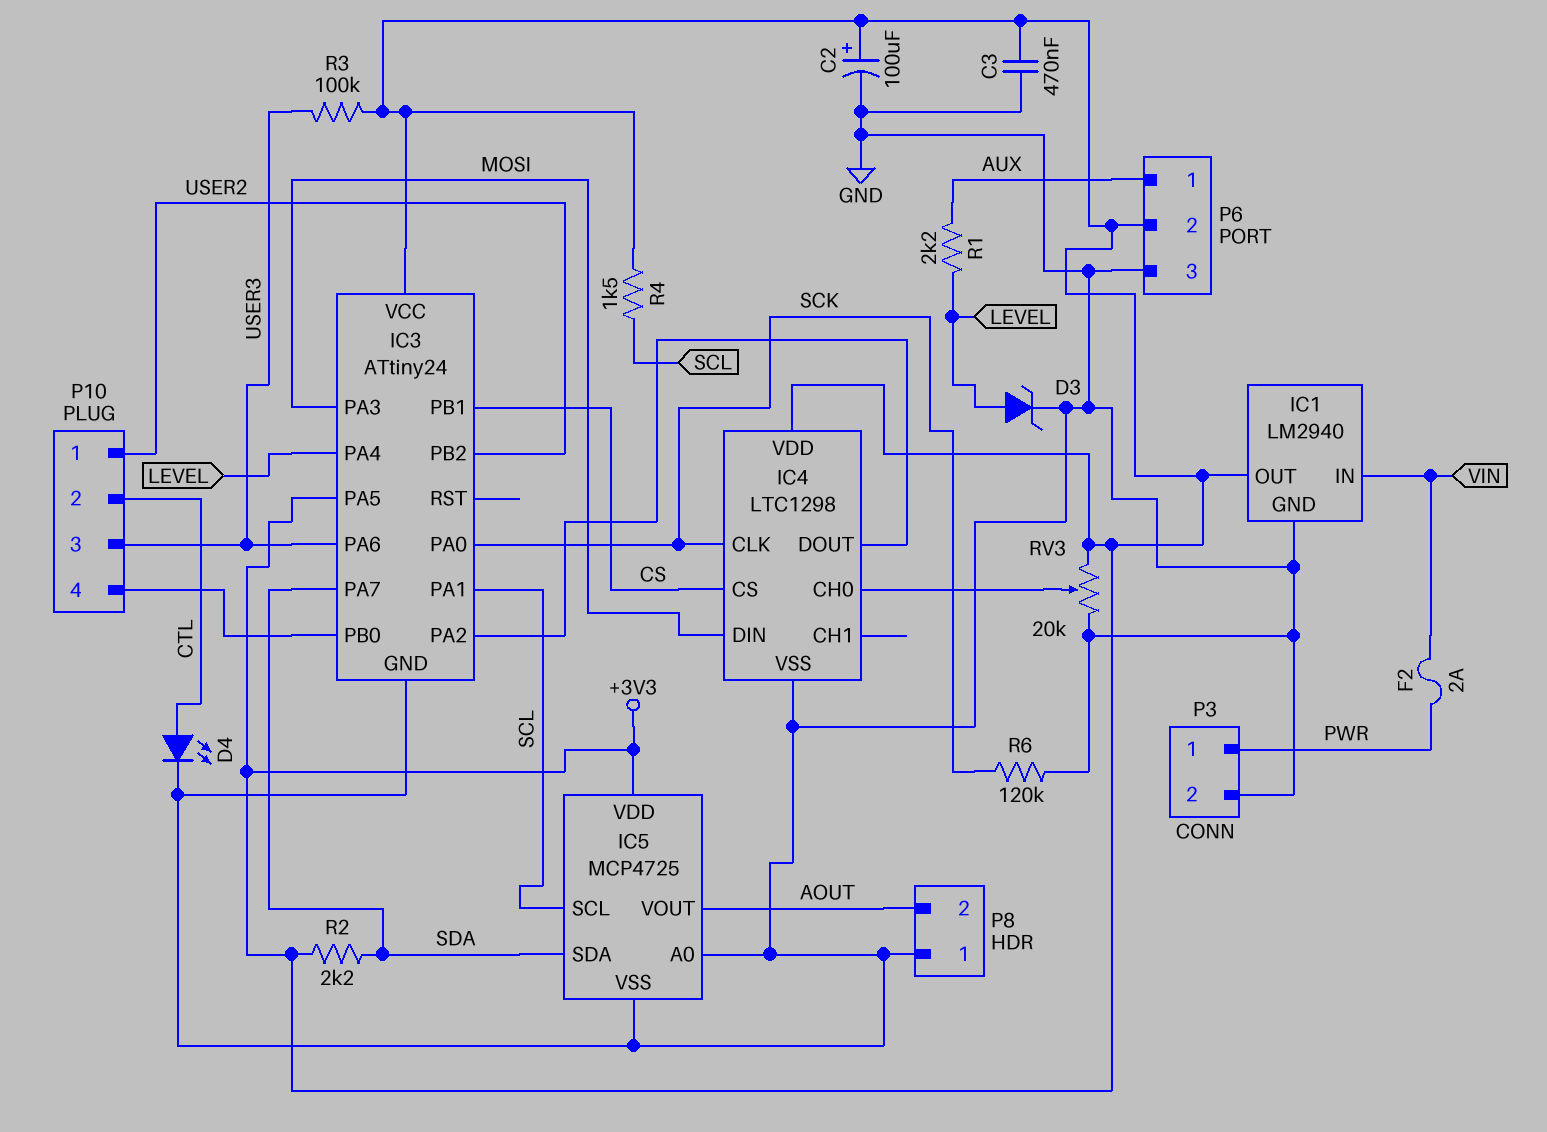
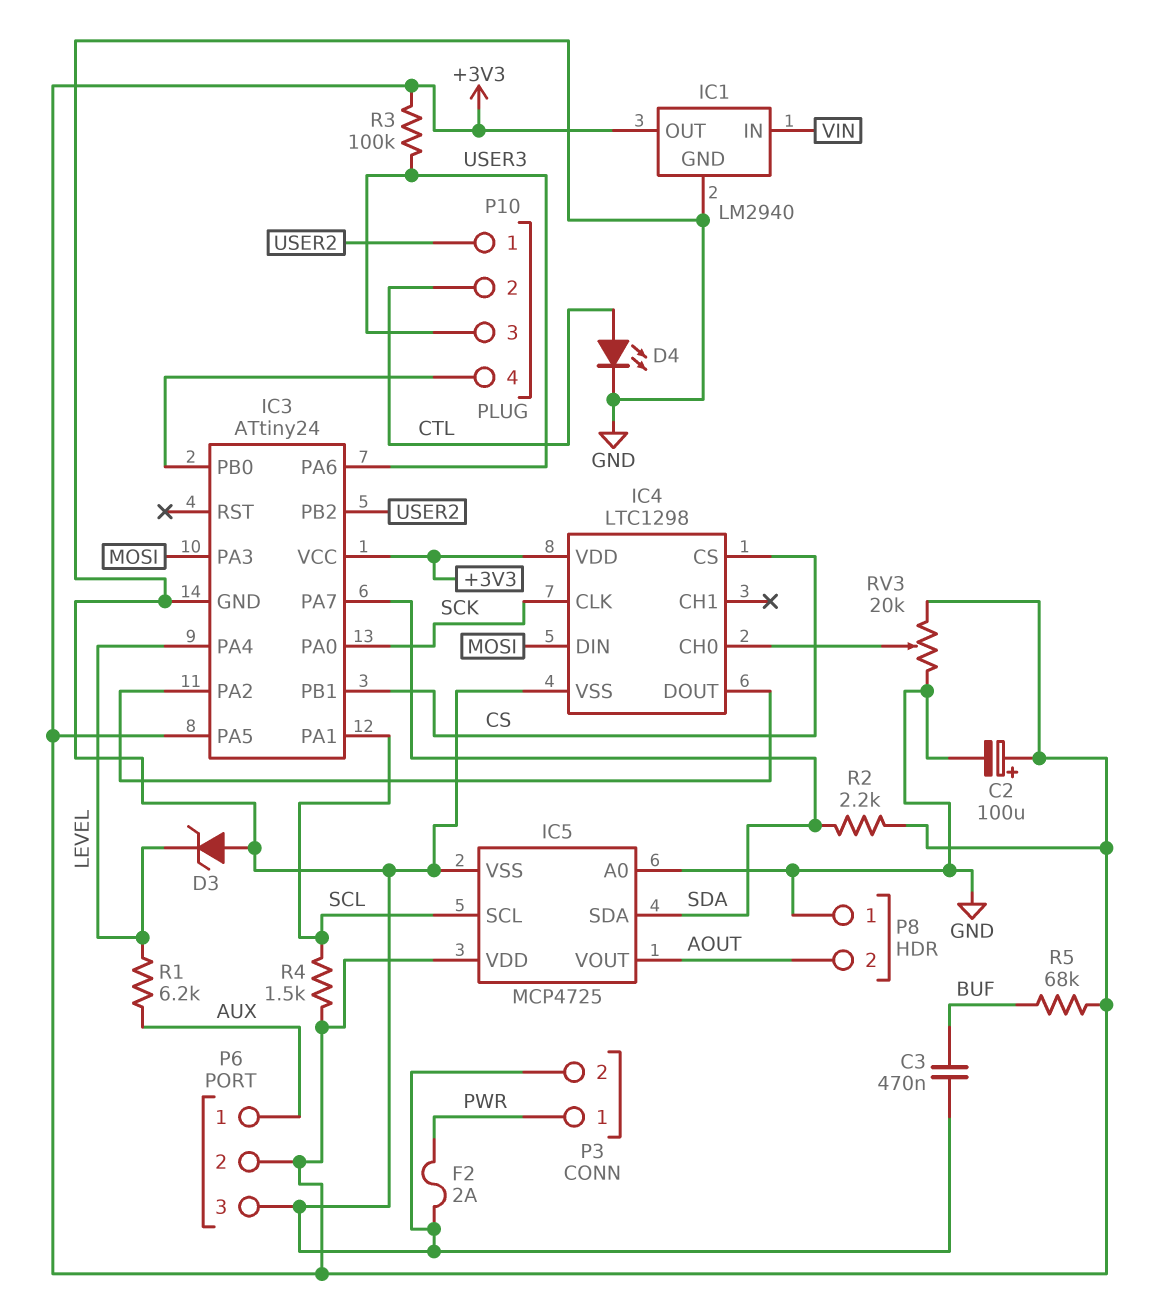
C3: 470nF (+3V3, GND) -> 470nF (BUF, GND)
D3: zener (A LEVEL, K GND) -> zener (A GND, K LEVEL)
F2: 2A (PWR, VIN) -> 2A (GND, PWR)
R1: 2.2k (AUX, LEVEL) -> 6.2k (AUX, LEVEL)
R5: none -> 68k (+3V3, BUF)
R6: 120k (GND, SCK) -> none

